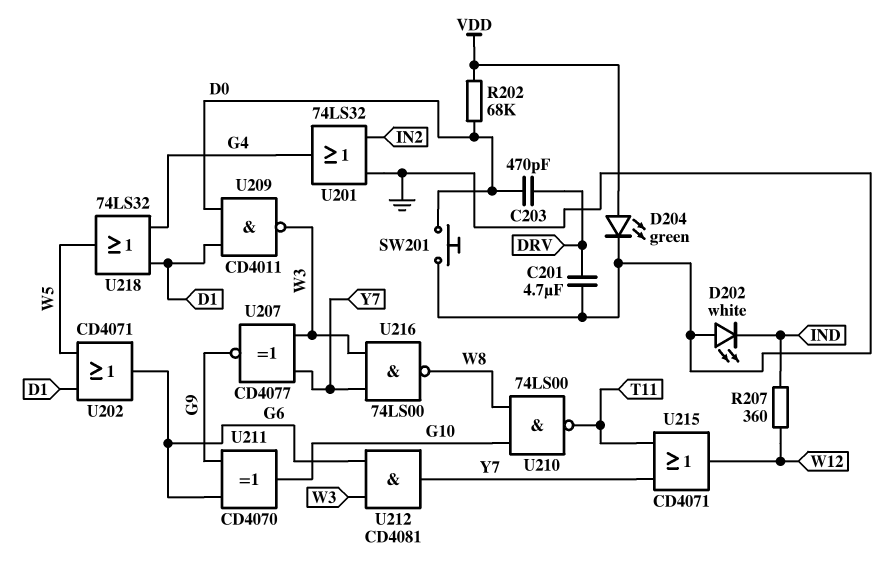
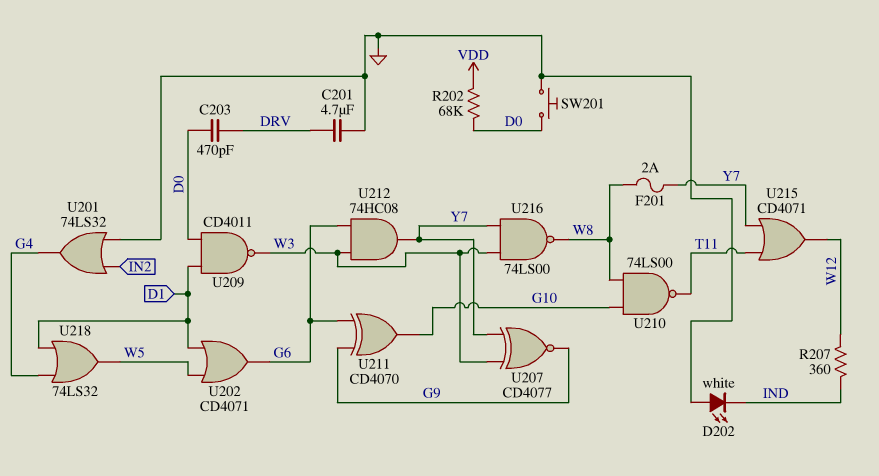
D204: LED green (A VDD, K GND) -> none
F201: none -> 2A (W8, Y7)
U212: AND CD4081 (in G6, in W3, out Y7) -> AND 74HC08 (in G6, in W3, out Y7)

